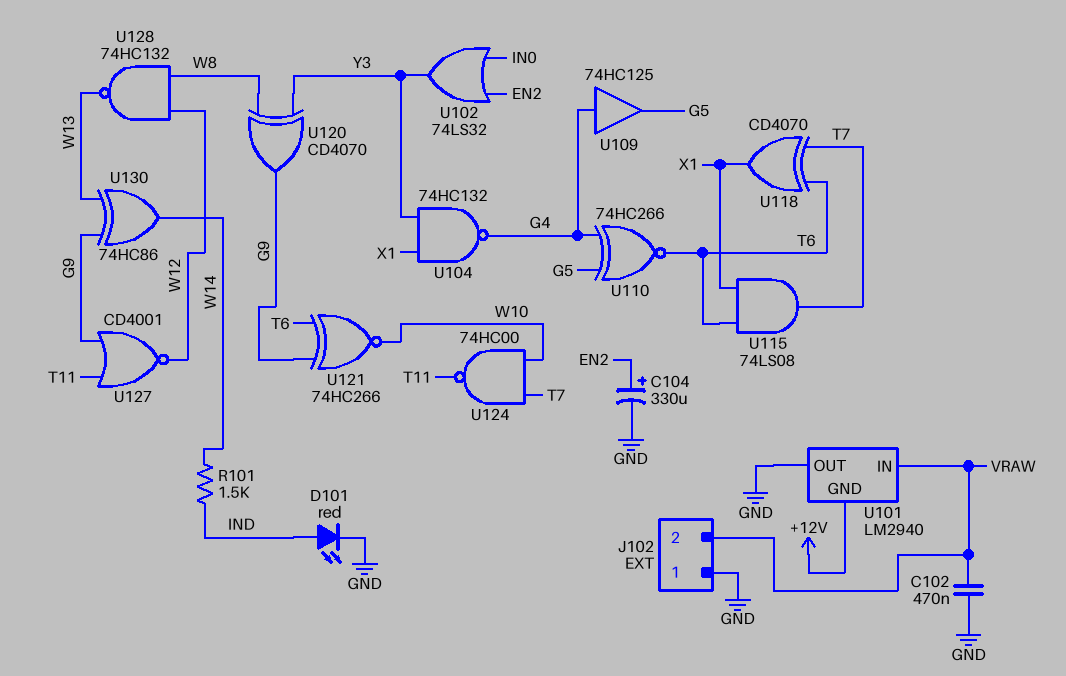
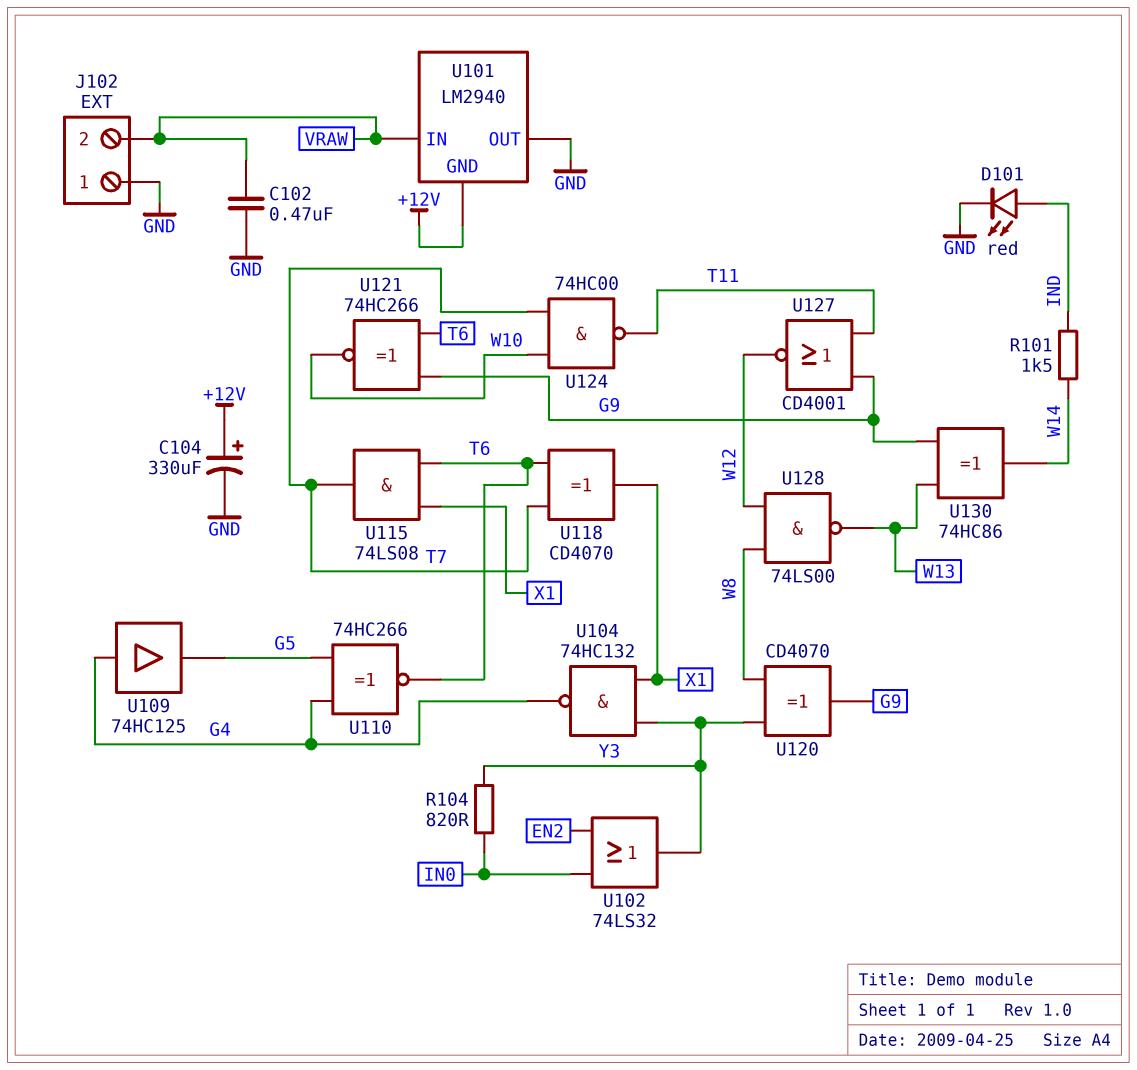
C104: 330uF (plus EN2, minus GND) -> 330uF (plus +12V, minus GND)
R104: none -> 820 (IN0, Y3)
U128: NAND 74HC132 (in W8, in W12, out W13) -> NAND 74LS00 (in W8, in W12, out W13)

